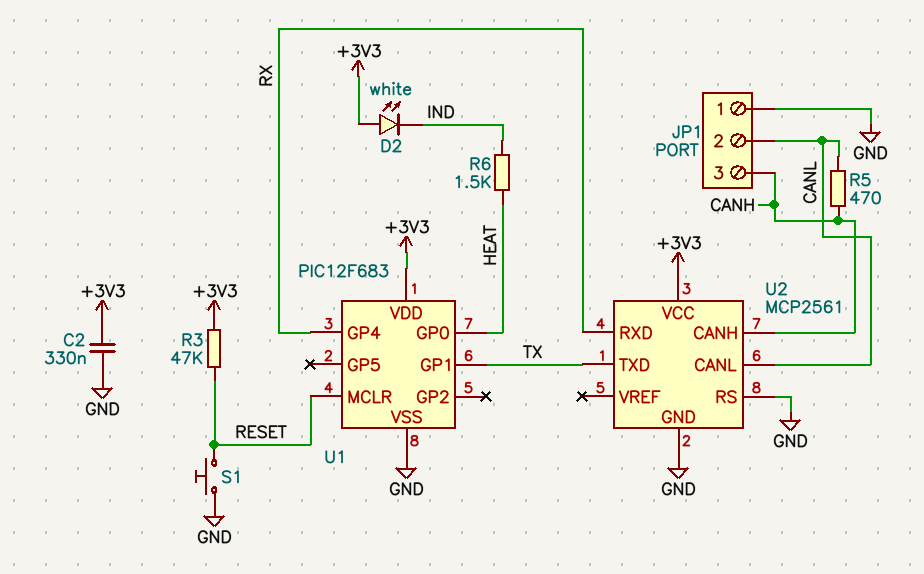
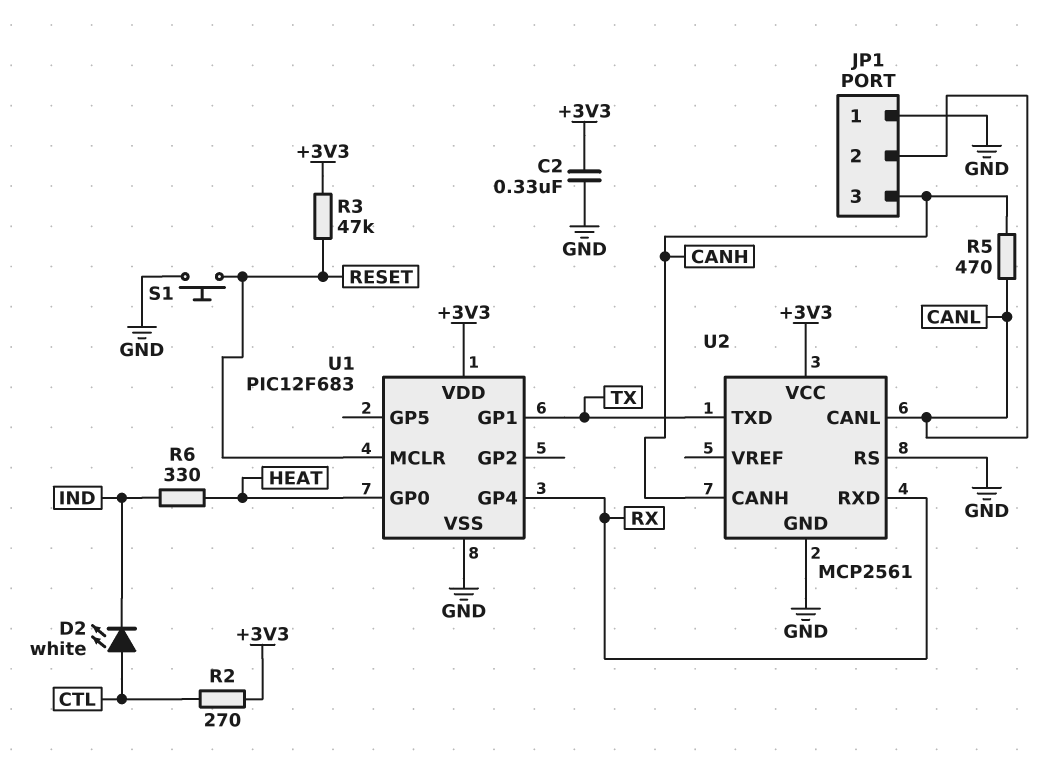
D2: LED white (A +3V3, K IND) -> LED white (A CTL, K IND)
R2: none -> 270 (+3V3, CTL)
R6: 1.5k (HEAT, IND) -> 330 (HEAT, IND)

